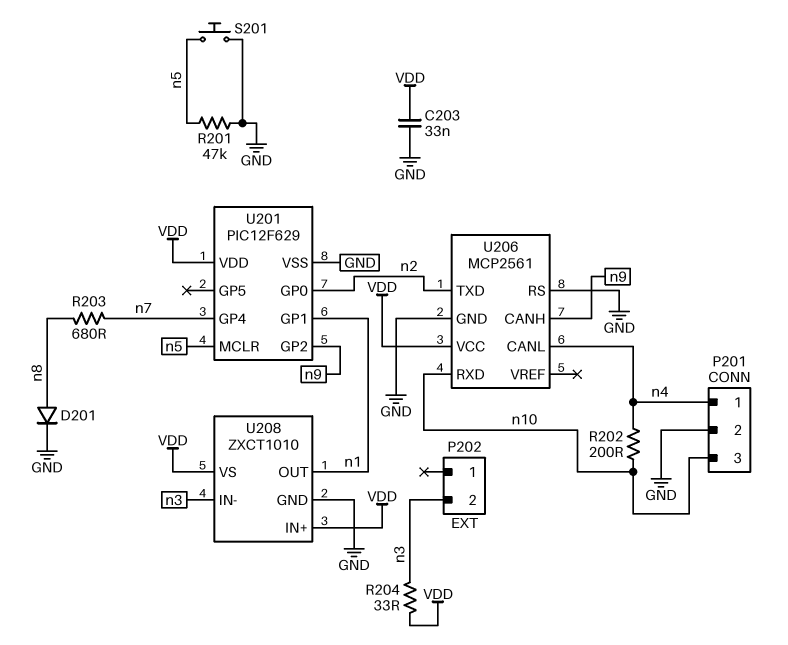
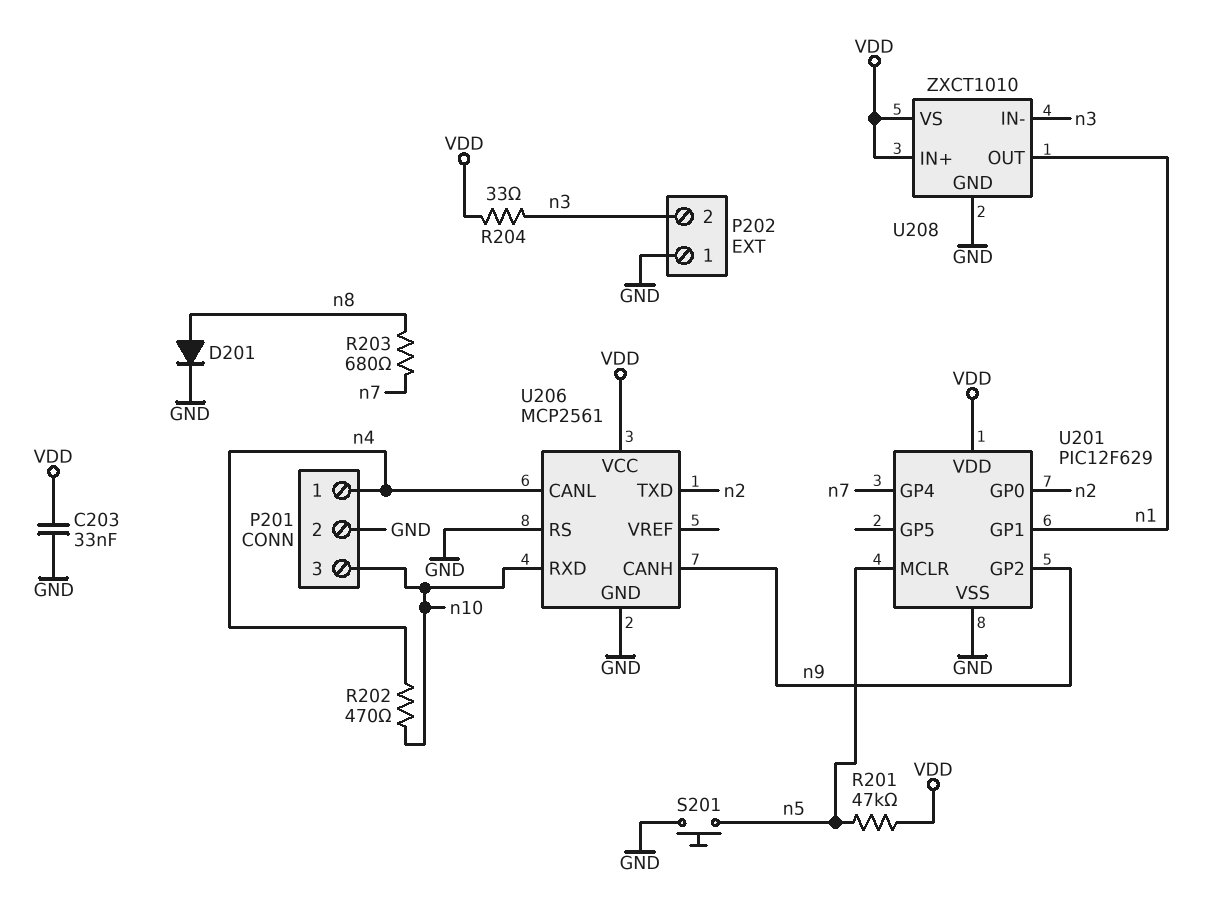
P202 pin 1: none -> GND
R201: 47k (GND, n5) -> 47k (VDD, n5)
R202: 200 (n4, n10) -> 470 (n4, n10)

